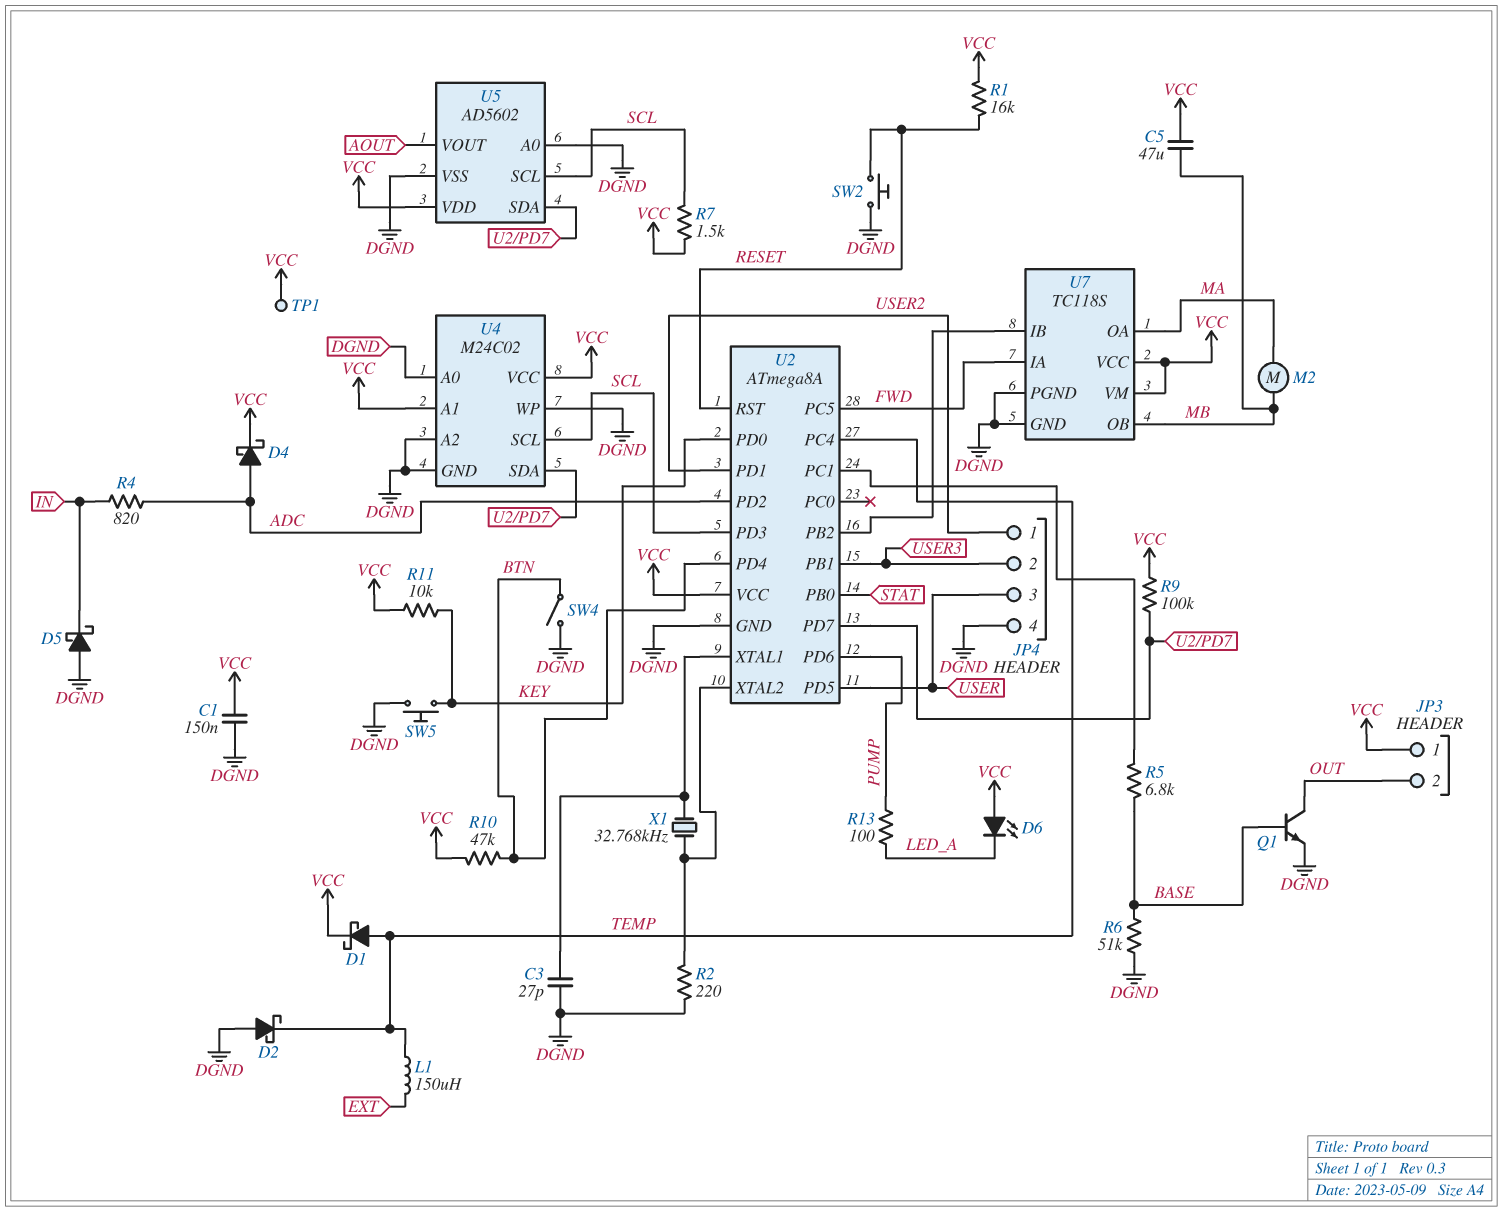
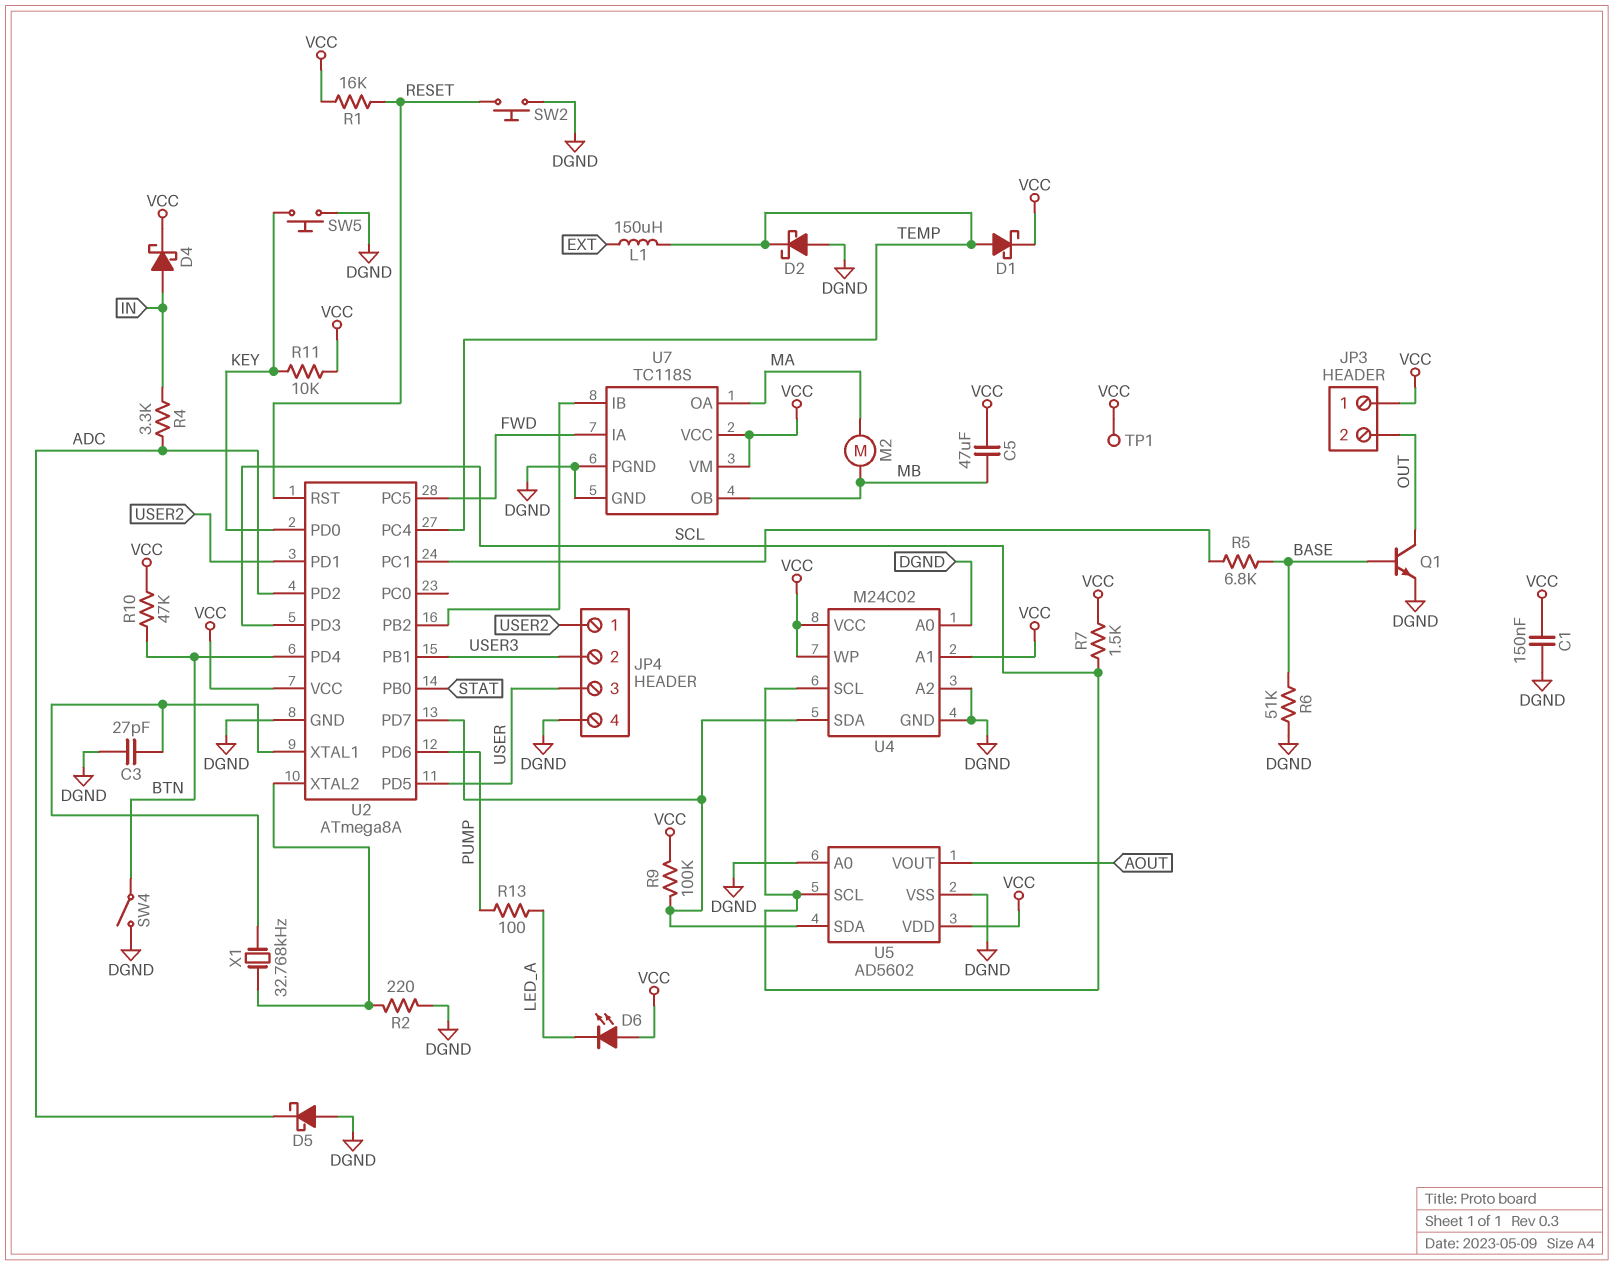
D4: schottky (A ADC, K VCC) -> schottky (A IN, K VCC)
D5: schottky (A DGND, K IN) -> schottky (A DGND, K ADC)
R4: 820 (ADC, IN) -> 3.3k (ADC, IN)
U4 pin WP: DGND -> VCC

